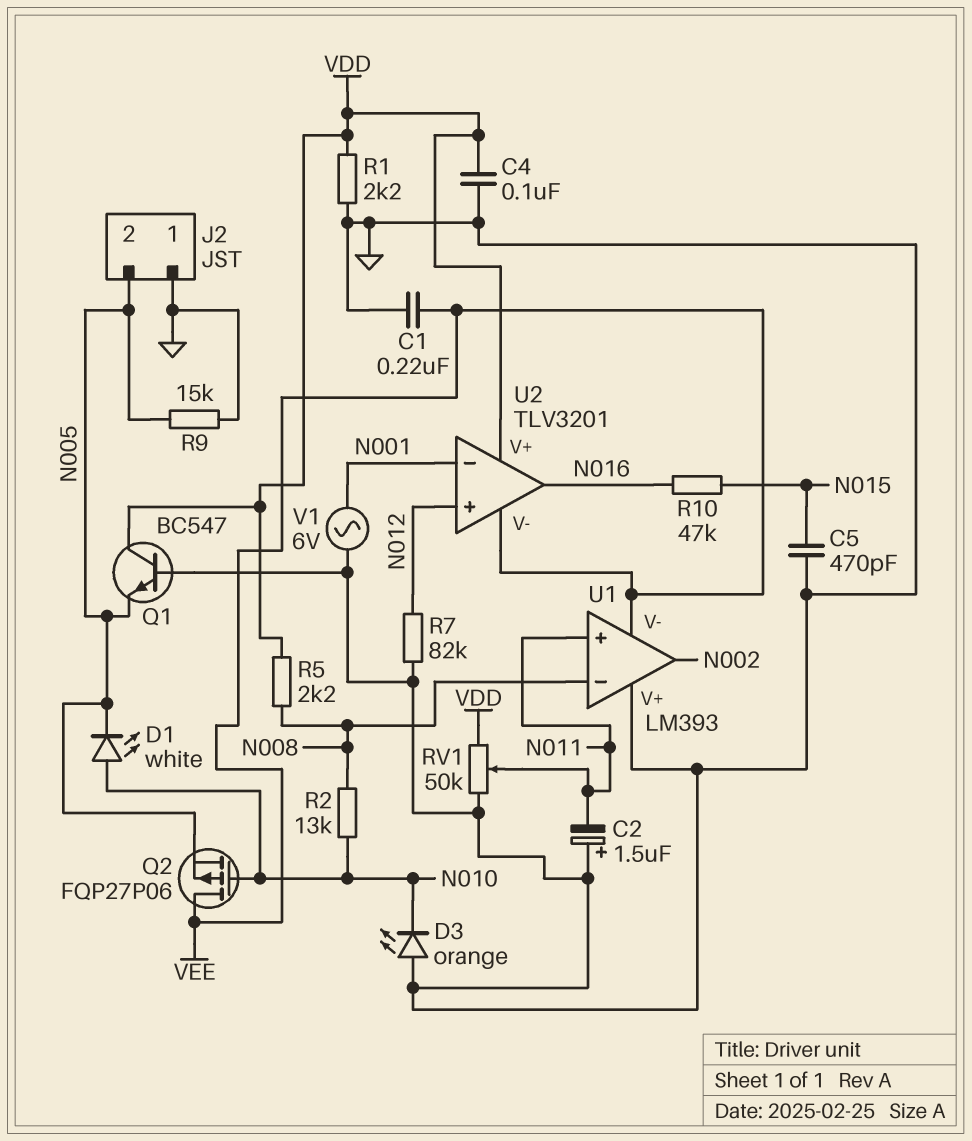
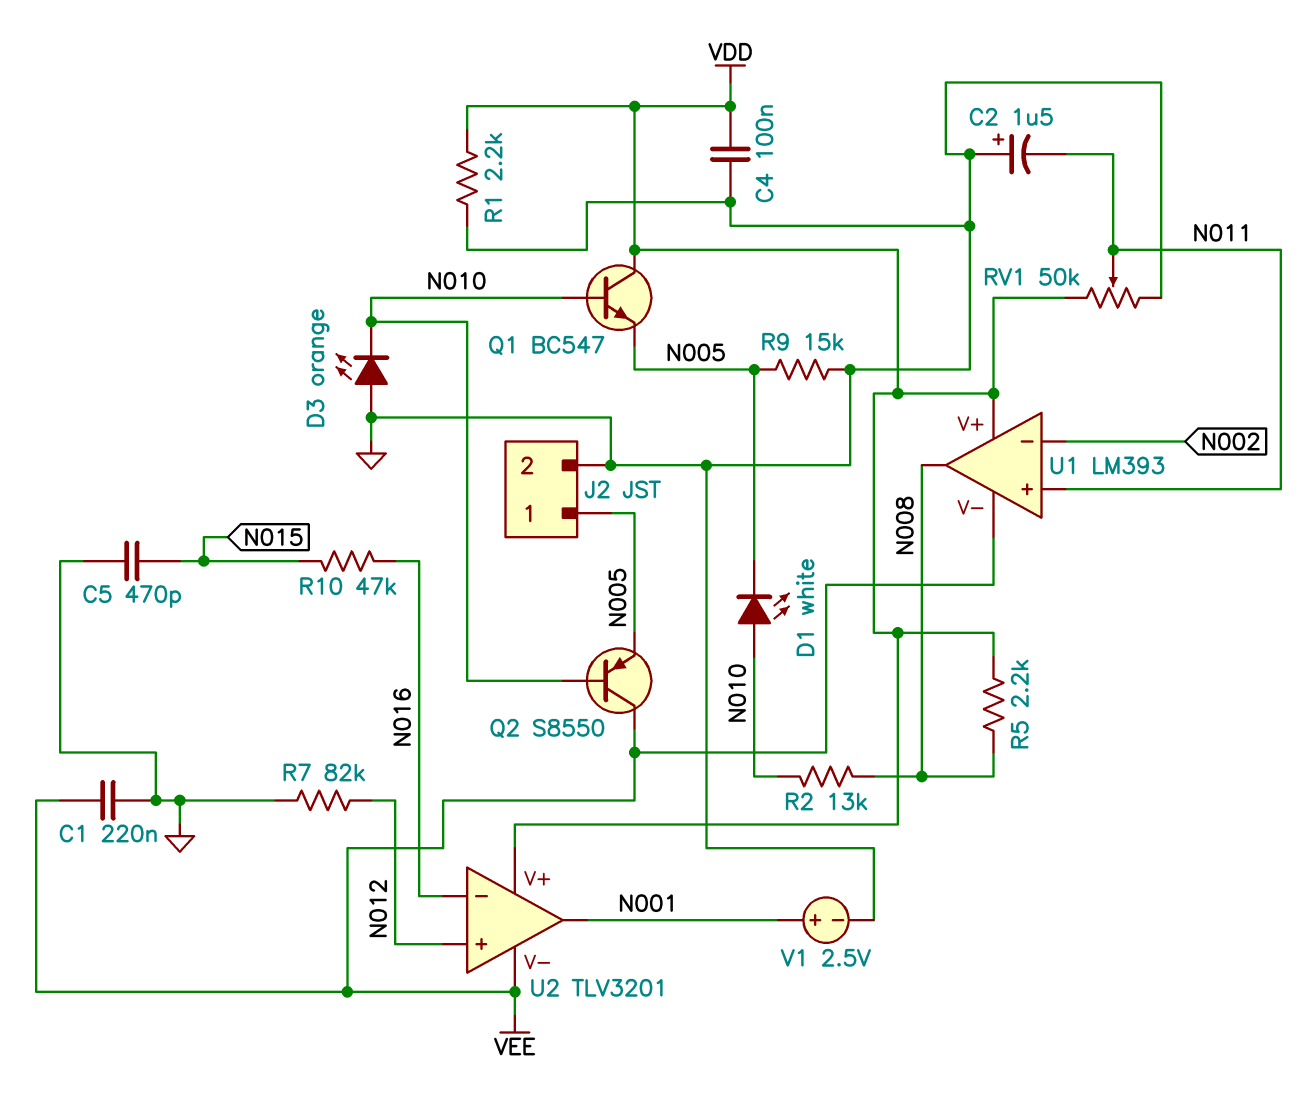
J2 pin 1: GND -> N005
J2 pin 2: N005 -> GND
Q1: NPN BC547 (B GND, C VDD, E N005) -> NPN BC547 (B N010, C VDD, E N005)
Q2: PMOS FQP27P06 (G N010, D VEE, S N005) -> PNP S8550 (B N010, C VEE, E N005)
U1 pin V+: GND -> VDD
U1 pin in-: N008 -> N002
U1 pin out: N002 -> N008
U2 pin in-: N001 -> N016
U2 pin out: N016 -> N001
V1: AC 6V (GND, N001) -> 2.5V (plus N001, minus GND)

